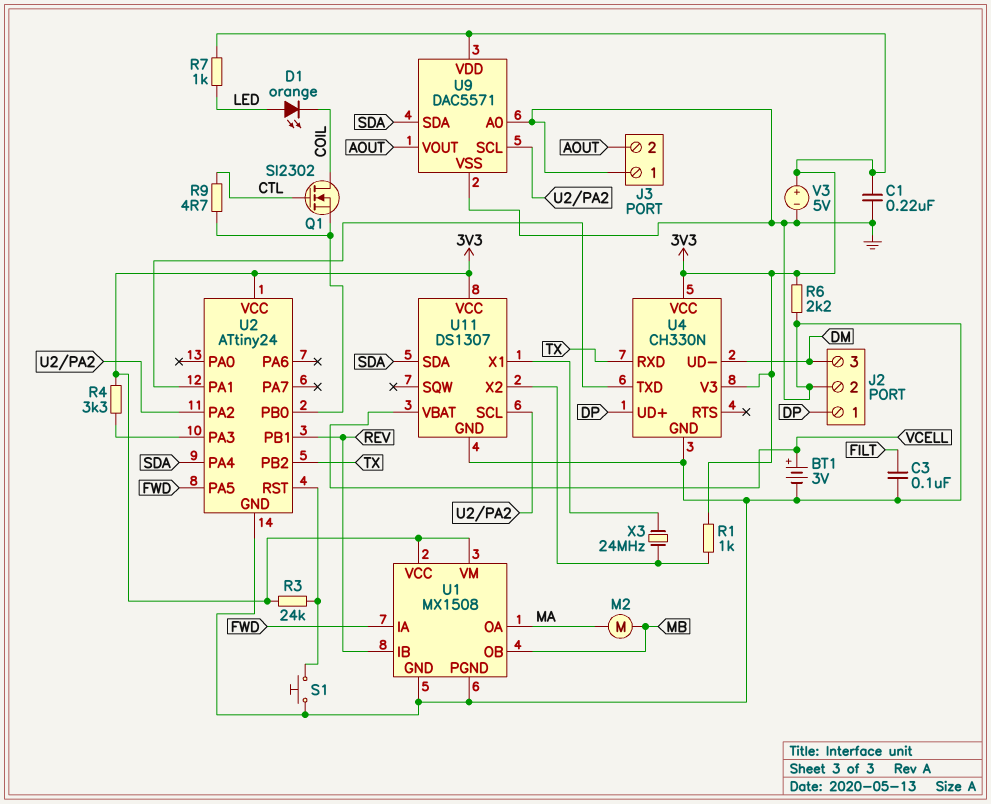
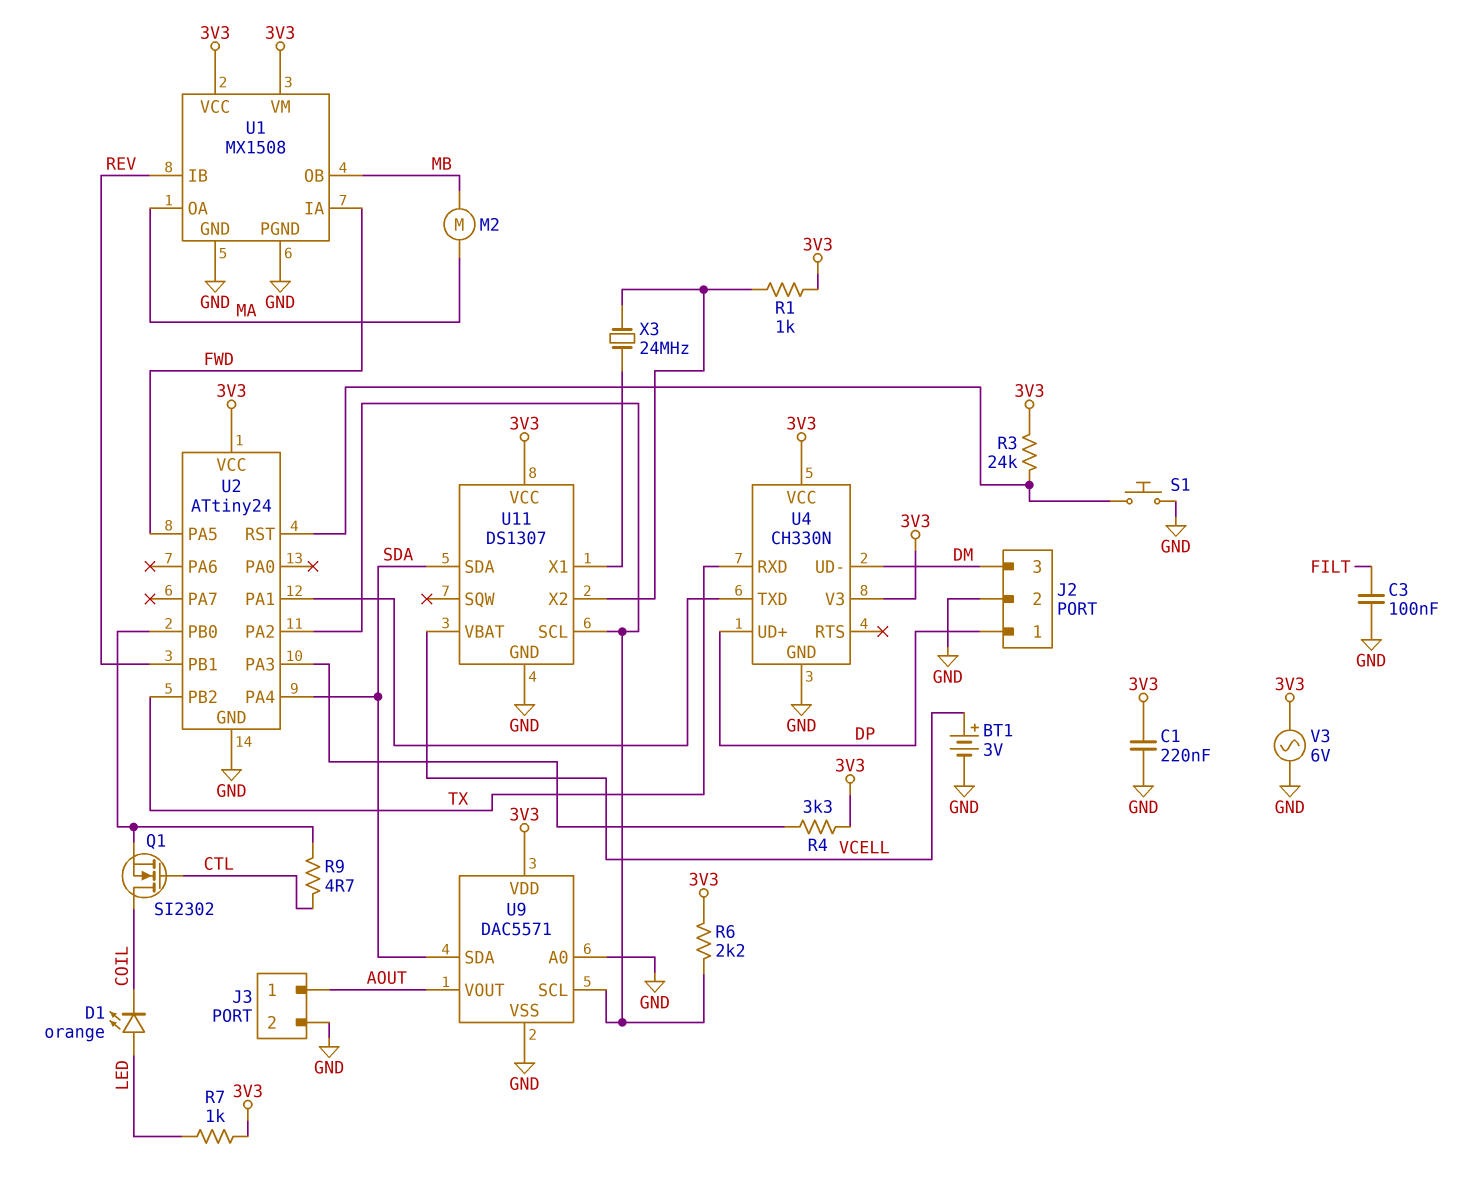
J3 pin 1: GND -> AOUT
J3 pin 2: AOUT -> GND
R6: 2.2k (3V3, GND) -> 2.2k (3V3, U2/PA2)
V3: 5V (plus 3V3, minus GND) -> AC 6V (3V3, GND)

